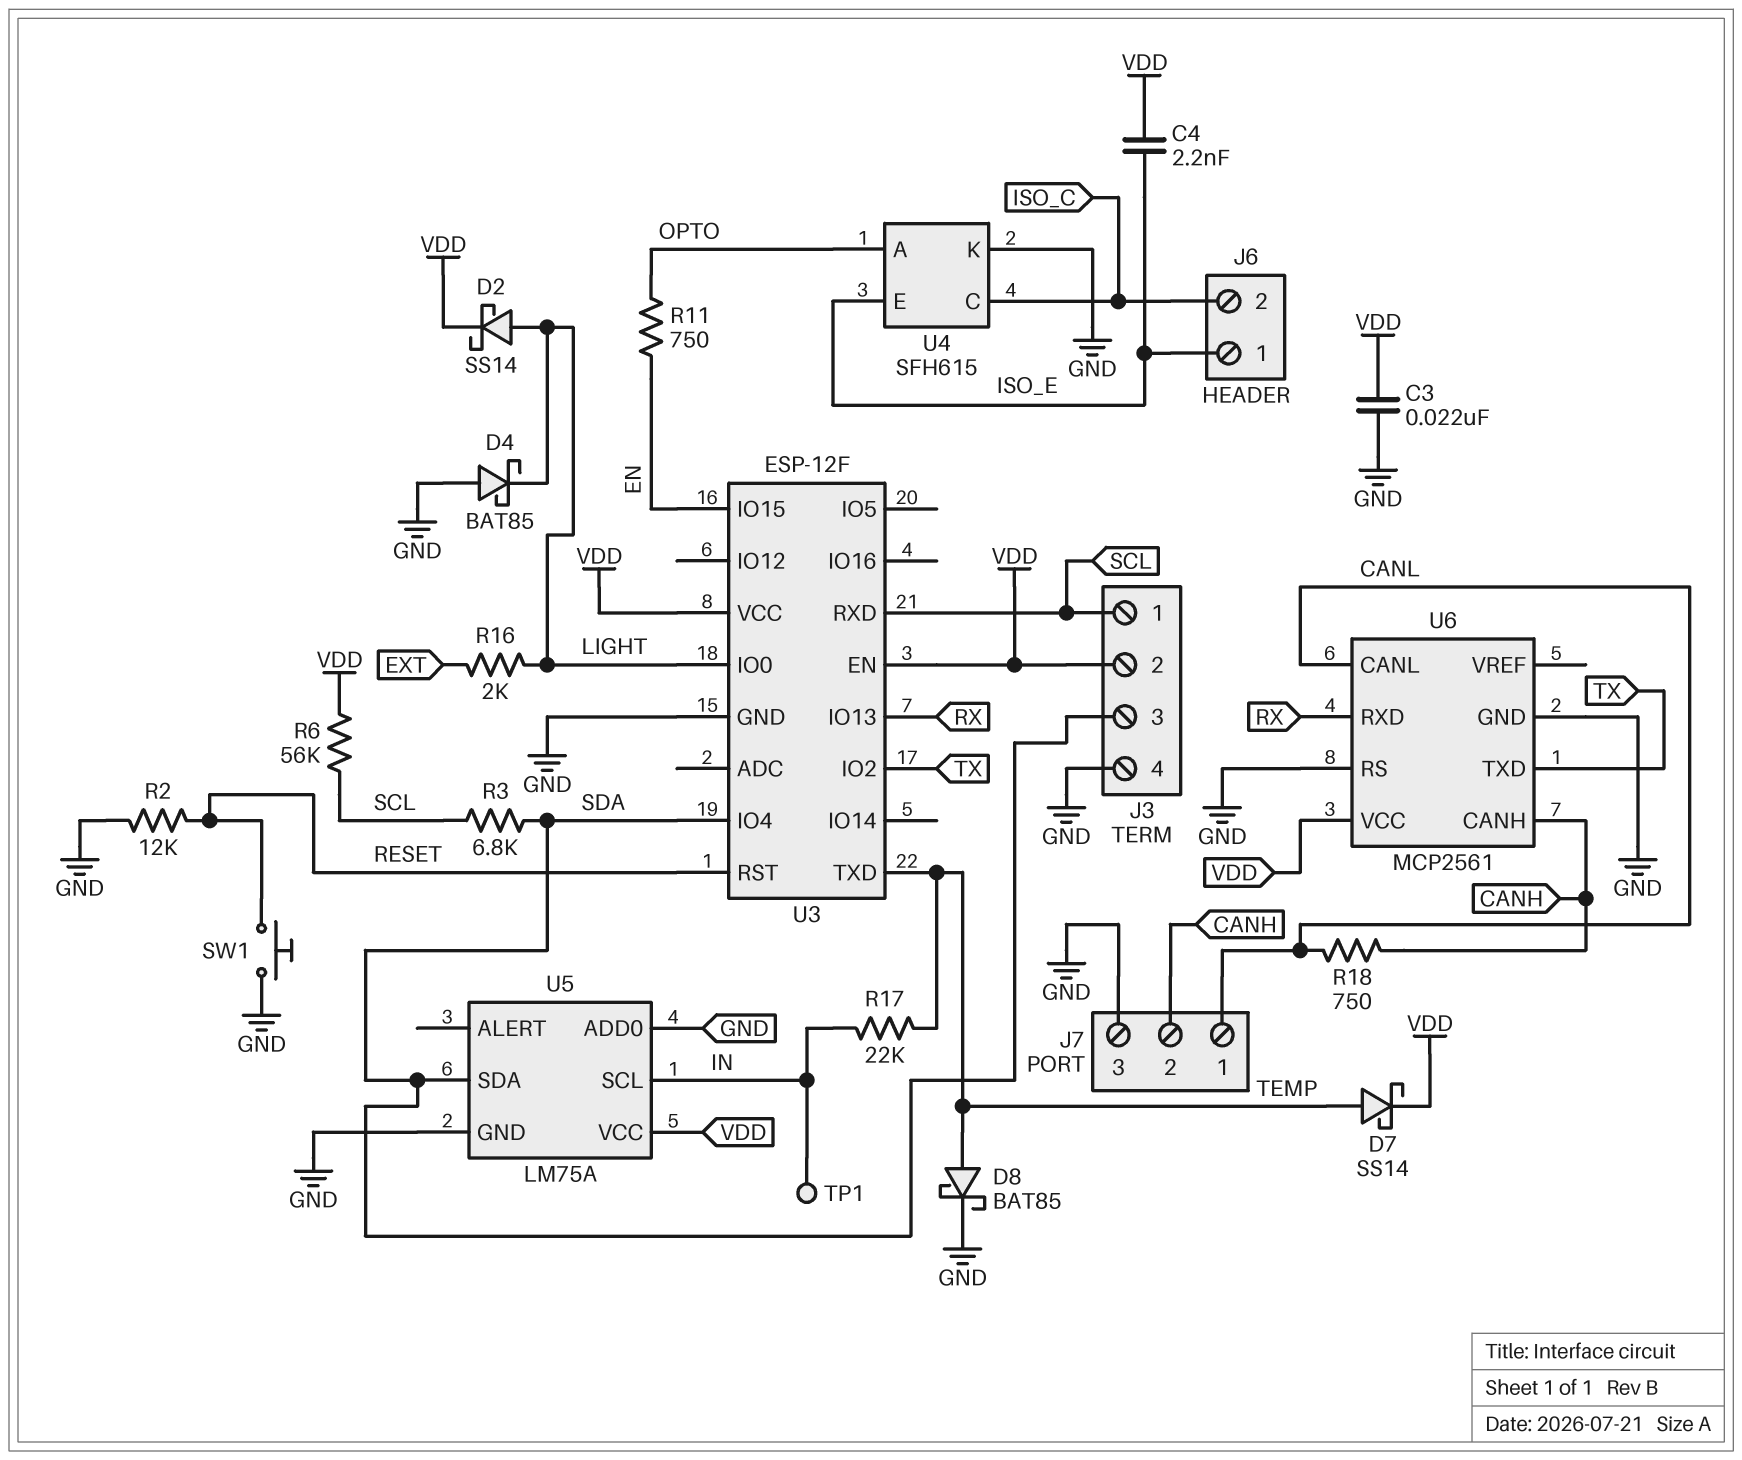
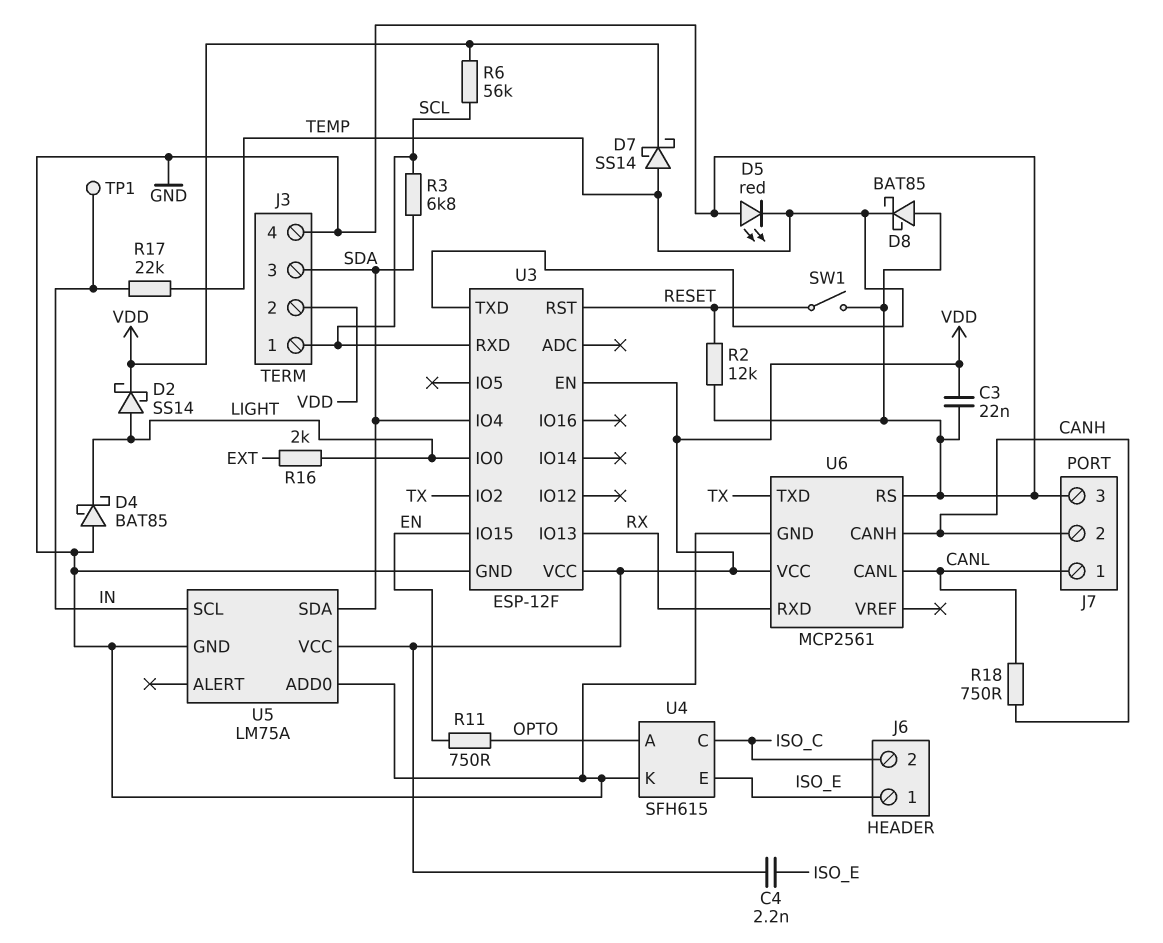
D5: none -> LED red (A GND, K TEMP)
D8: schottky BAT85 (A TEMP, K GND) -> schottky BAT85 (A GND, K TEMP)
SW1: button (GND, RESET) -> switch (GND, RESET)

